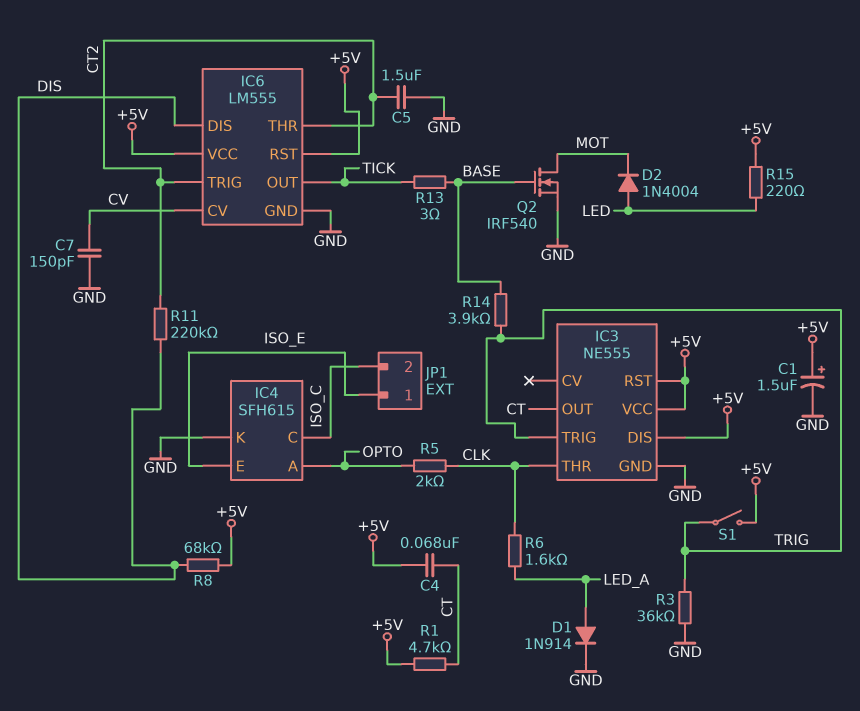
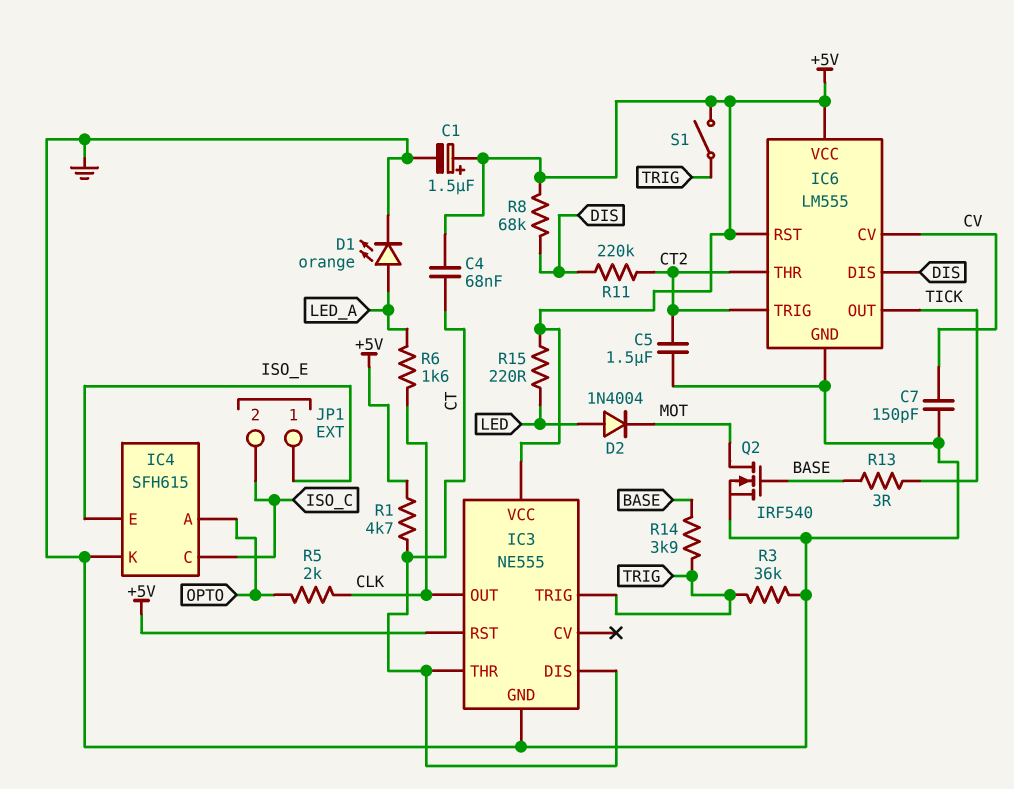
D1: diode 1N914 (A LED_A, K GND) -> LED orange (A LED_A, K GND)
IC3 pin DIS: +5V -> CT
IC3 pin OUT: CT -> CLK
IC3 pin THR: CLK -> CT

